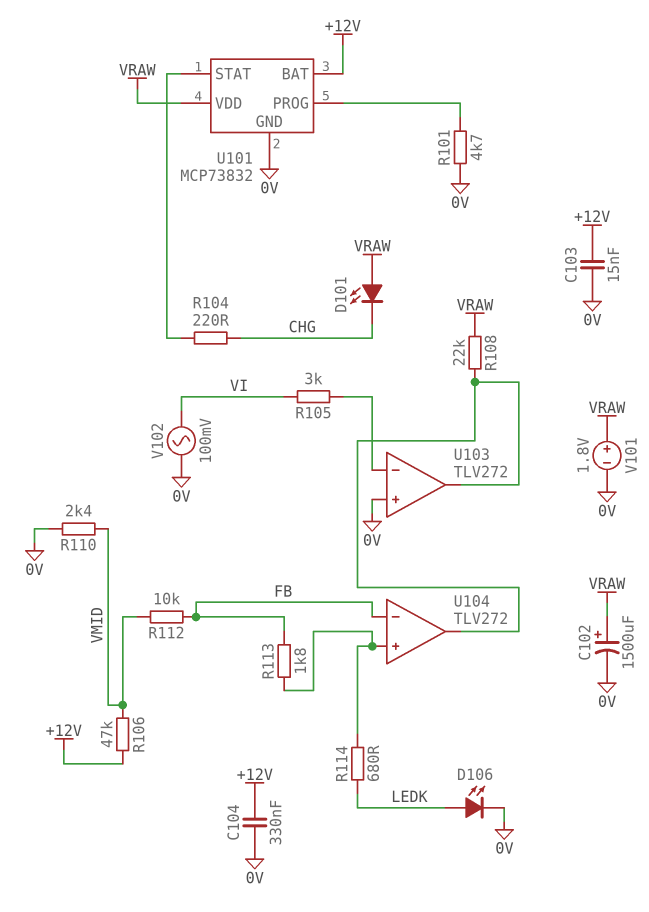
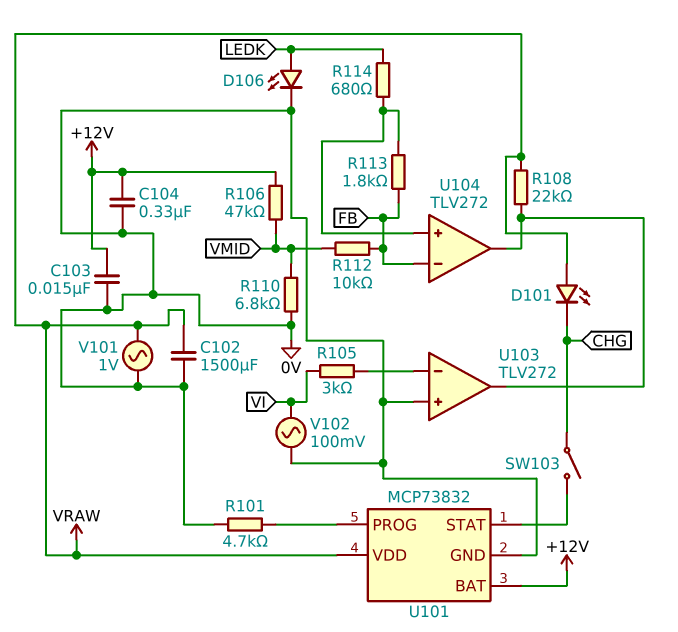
C102: 1500uF (plus VRAW, minus 0V) -> 1500uF (0V, VRAW)
R104: 220 (CHG, U101/STAT) -> none
R110: 2.4k (0V, VMID) -> 6.8k (0V, VMID)
SW103: none -> switch (CHG, U101/STAT)
V101: 1.8V (plus VRAW, minus 0V) -> AC 1V (0V, VRAW)

